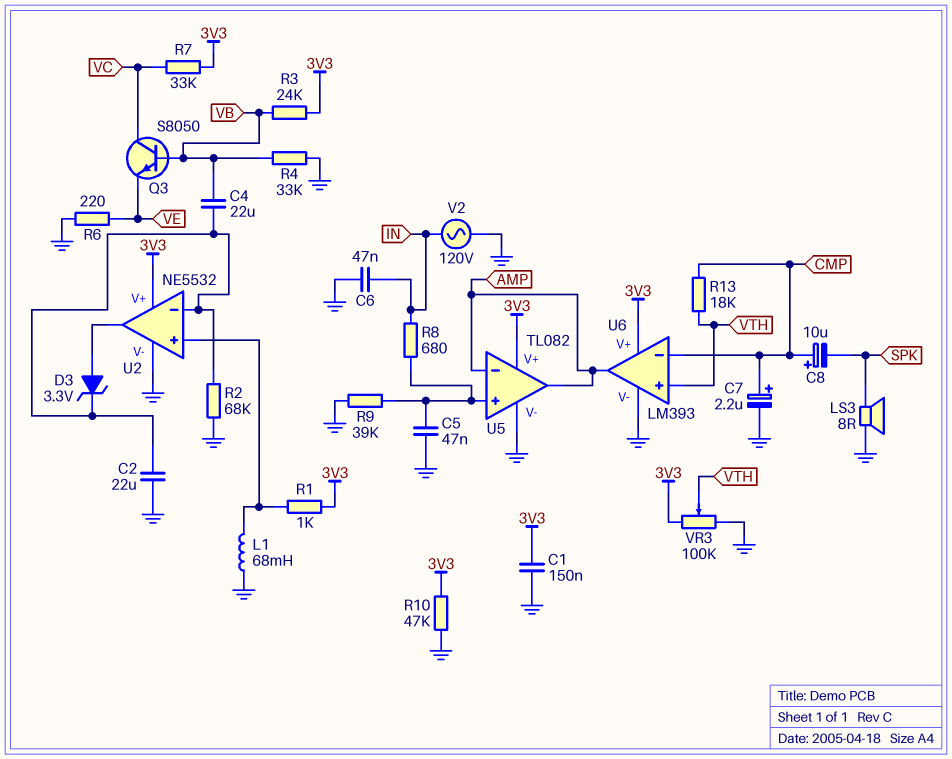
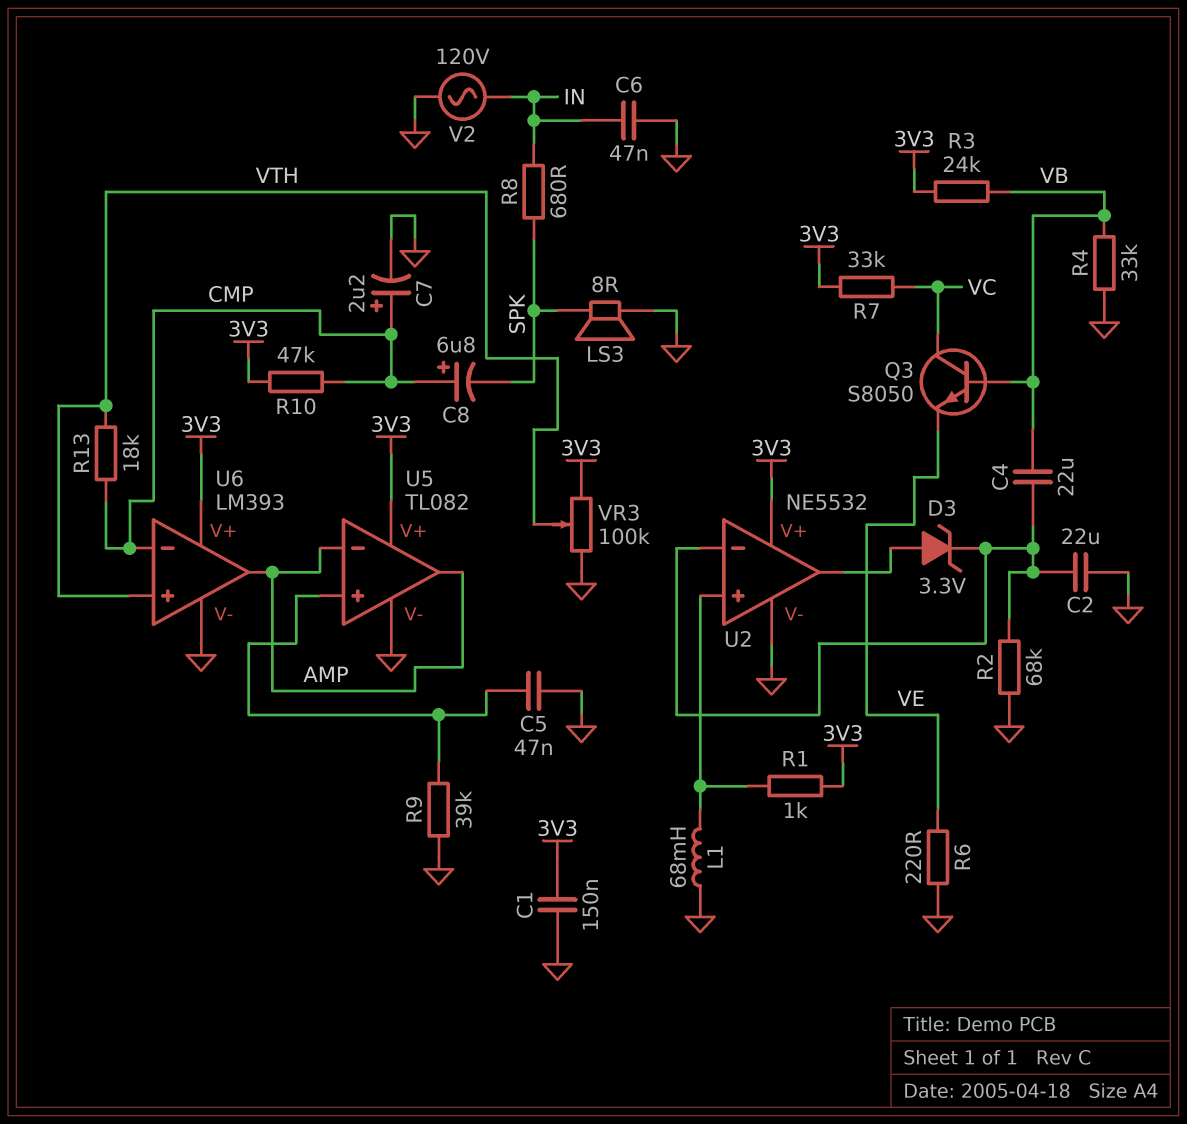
C8: 10uF (plus CMP, minus SPK) -> 6.8uF (plus CMP, minus SPK)
R8: 680 (IN, U5/in+) -> 680 (IN, SPK)
R10: 47k (3V3, GND) -> 47k (3V3, CMP)

